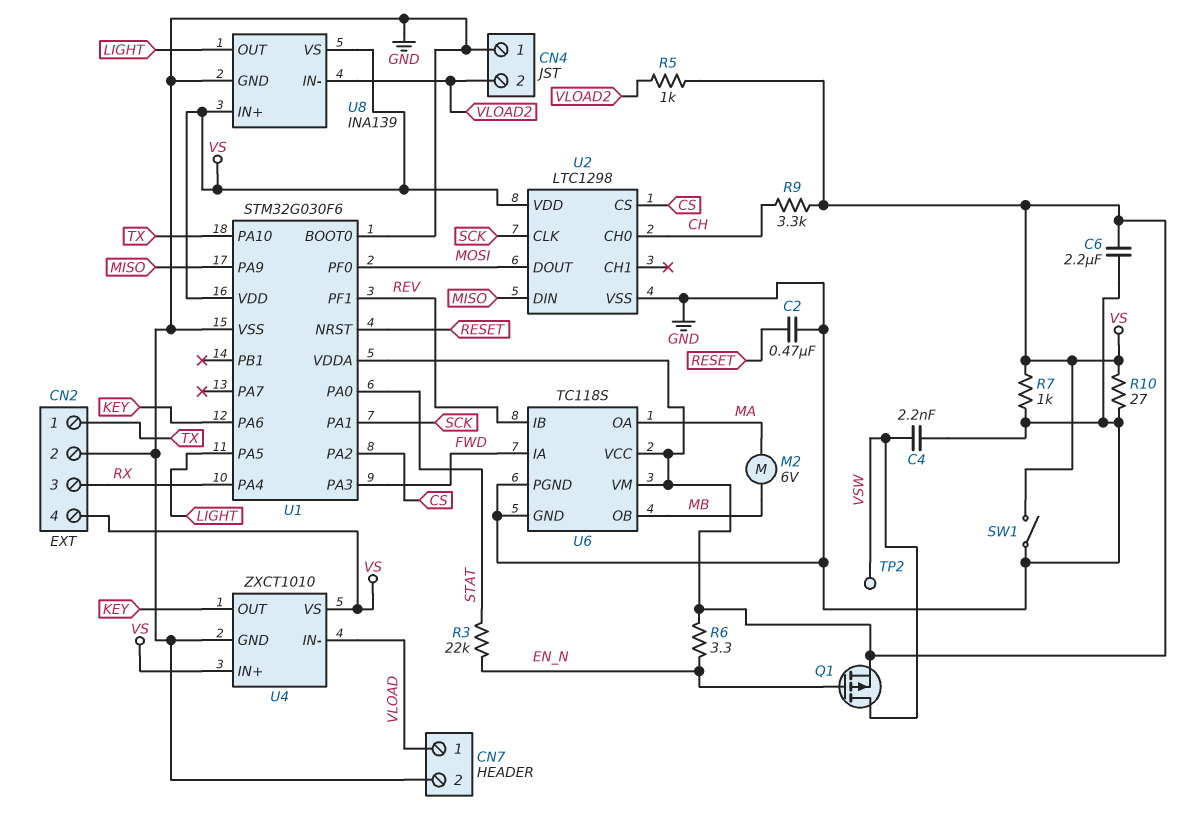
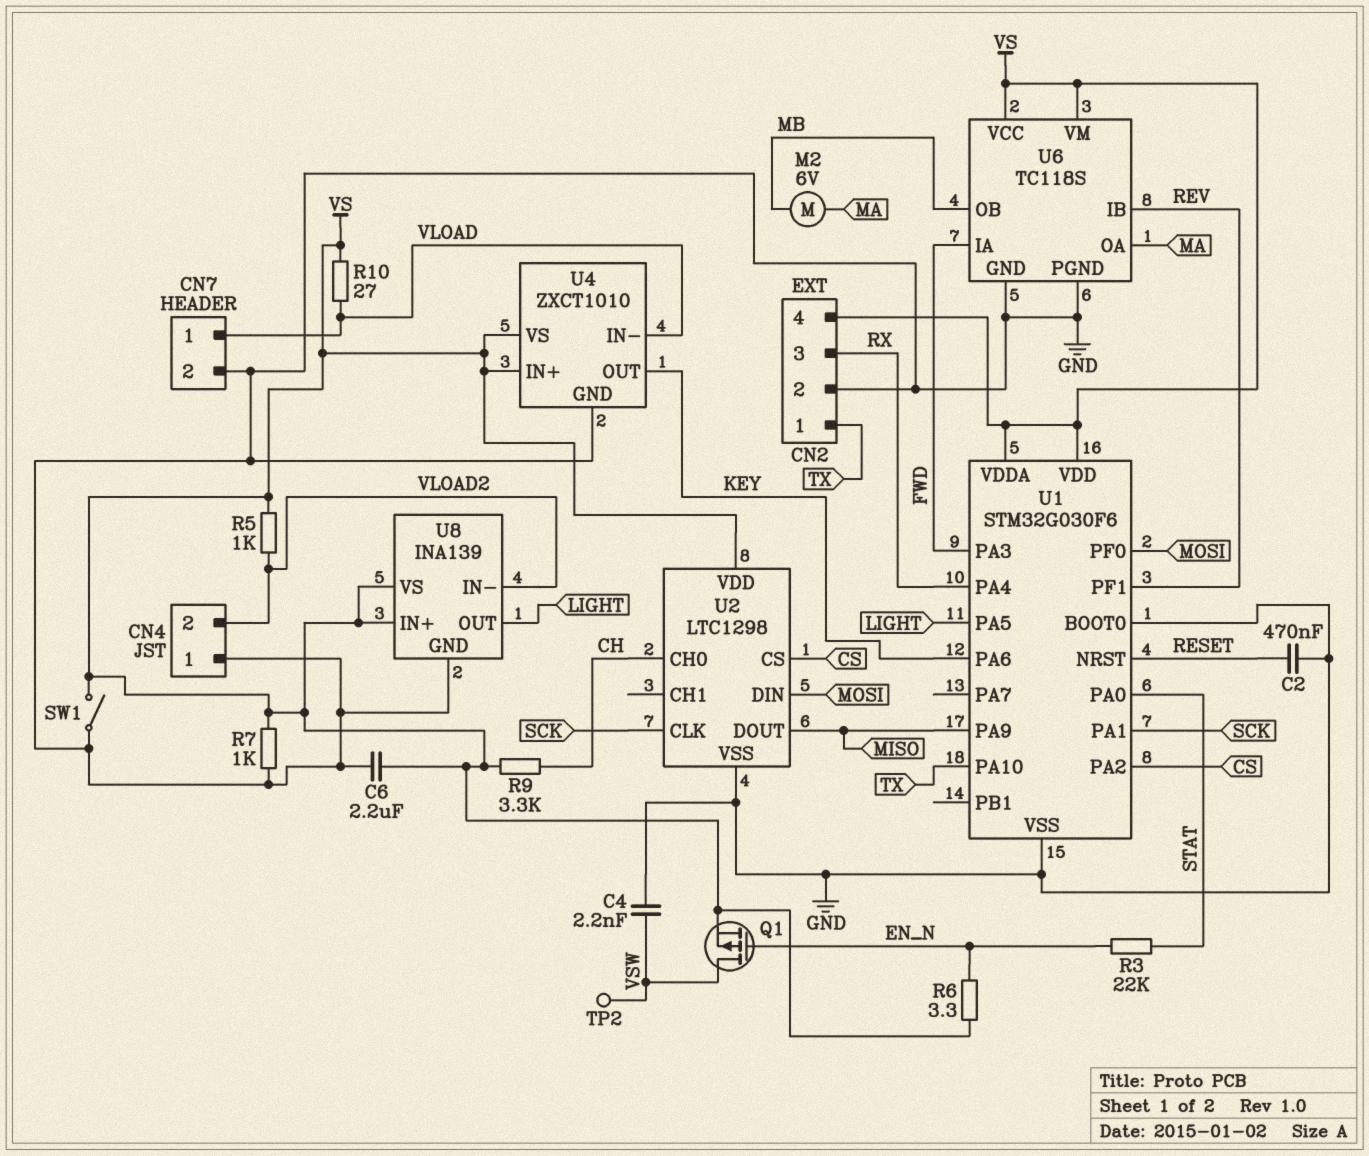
R10: 27 (GND, VS) -> 27 (VLOAD, VS)
U2 pin DIN: MISO -> MOSI
U2 pin DOUT: MOSI -> MISO

